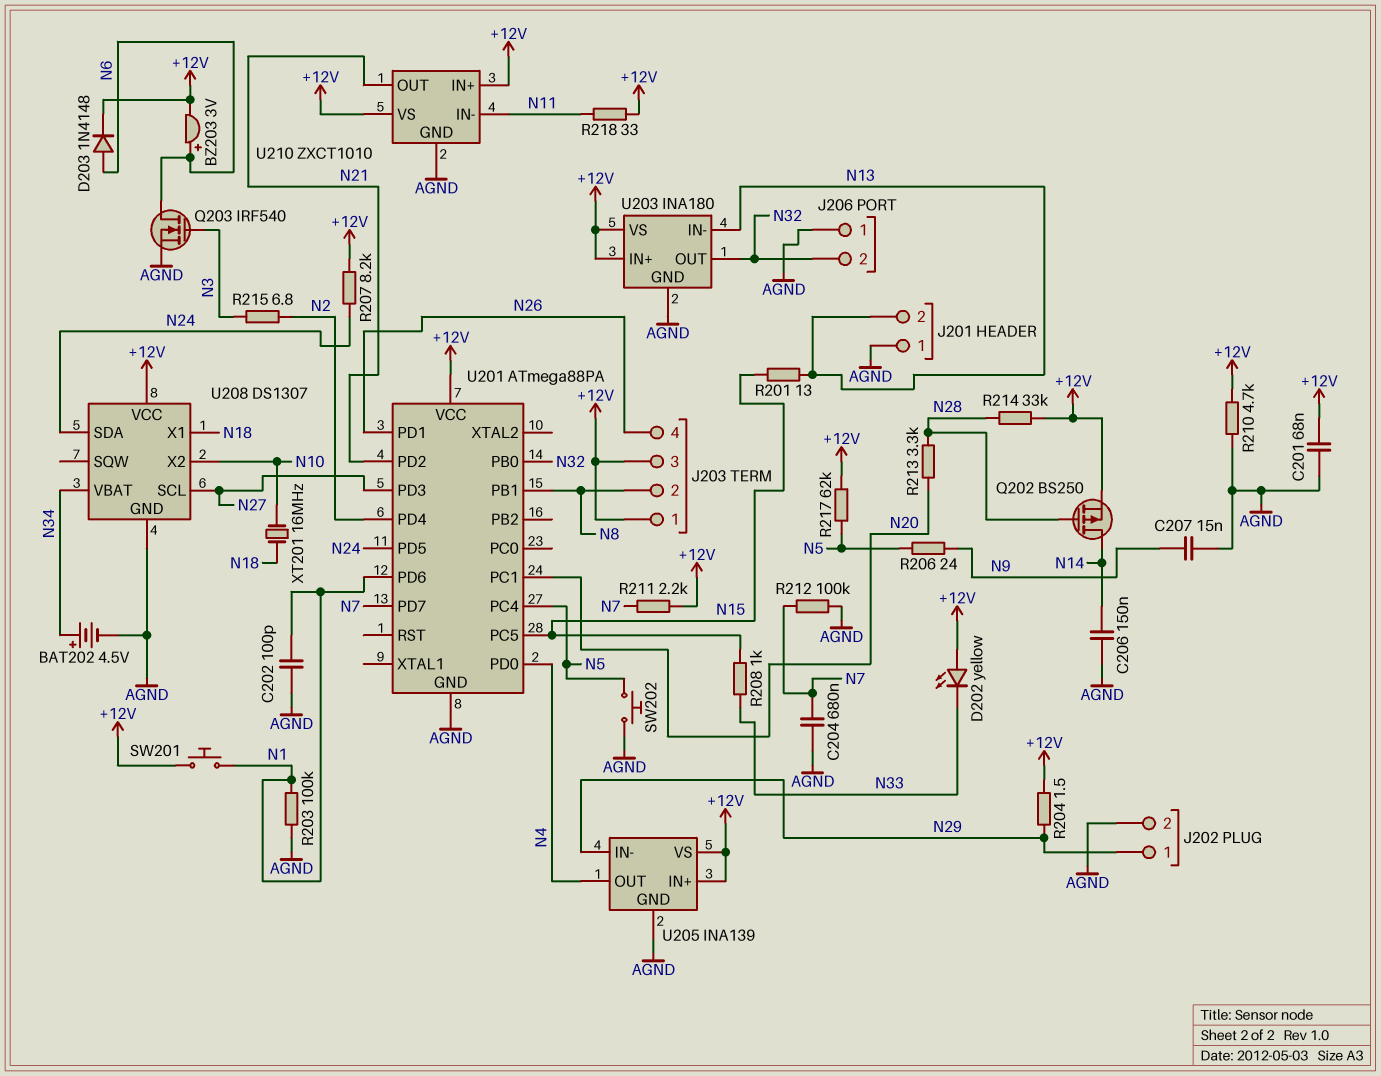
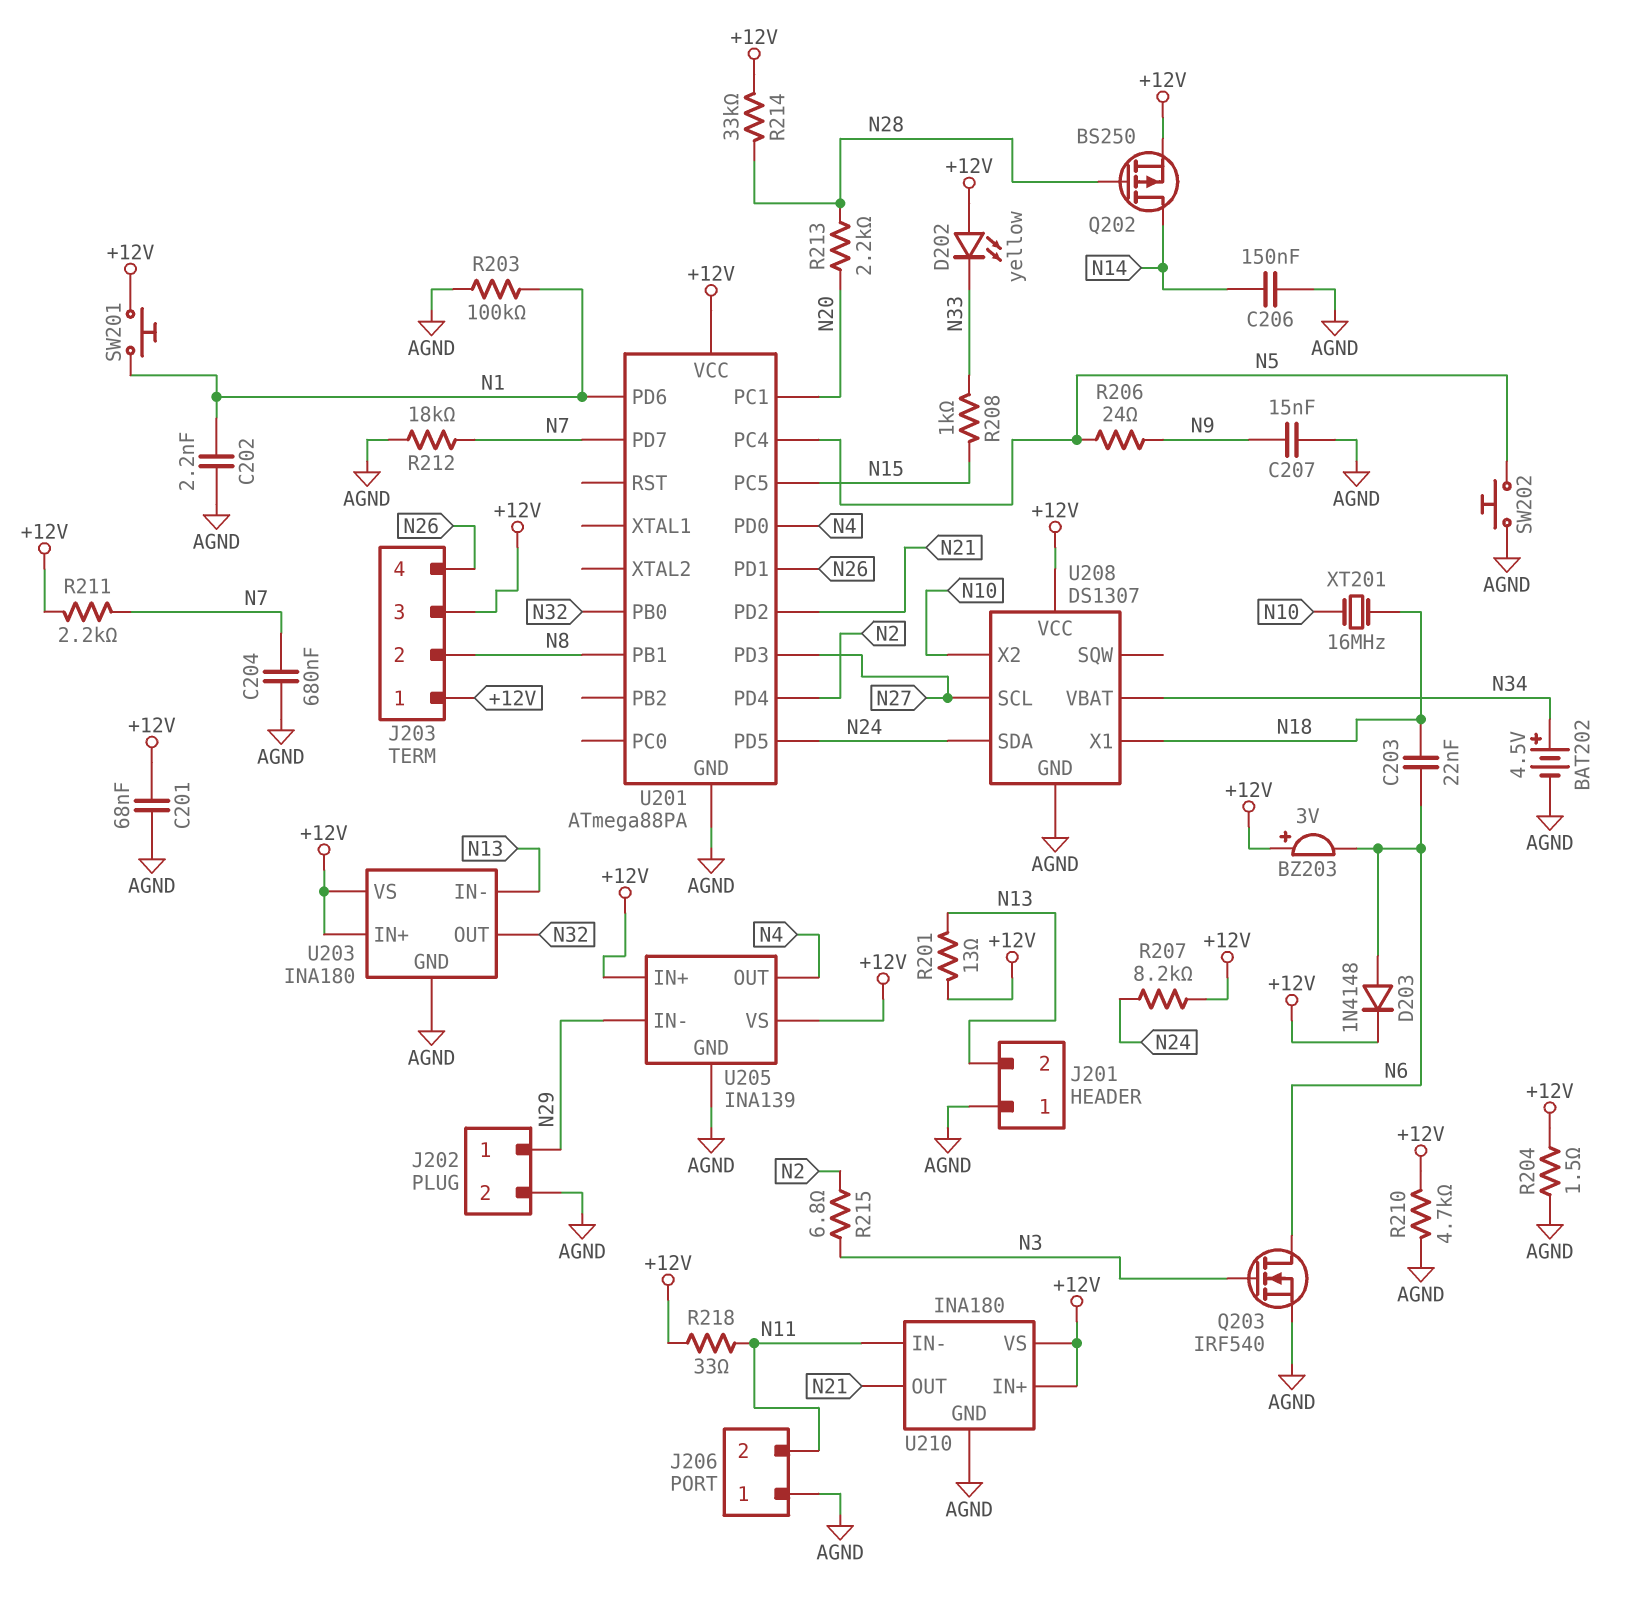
BZ203: buzzer 3V (plus N6, minus +12V) -> buzzer 3V (plus +12V, minus N6)
C202: 100pF (AGND, N1) -> 2.2nF (AGND, N1)
C203: none -> 22nF (N6, N18)
J206 pin 2: N32 -> N11
R201: 13 (N13, N15) -> 13 (+12V, N13)
R204: 1.5 (+12V, N29) -> 1.5 (+12V, AGND)
R212: 100k (AGND, N7) -> 18k (AGND, N7)
R213: 3.3k (N20, N28) -> 2.2k (N20, N28)
R217: 62k (+12V, N5) -> none
U210: ZXCT1010 -> INA180

